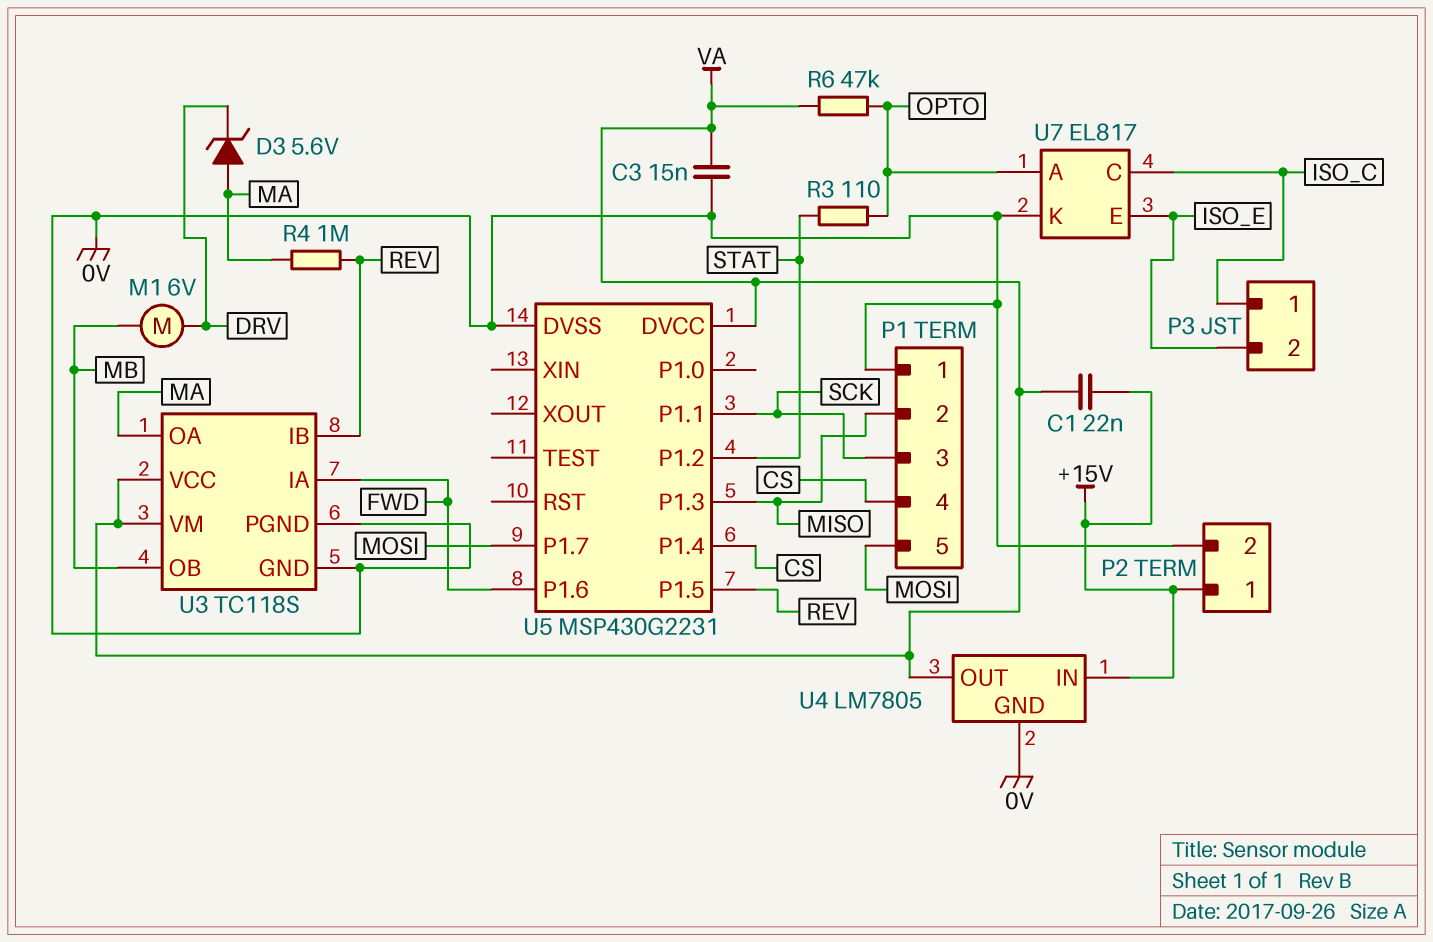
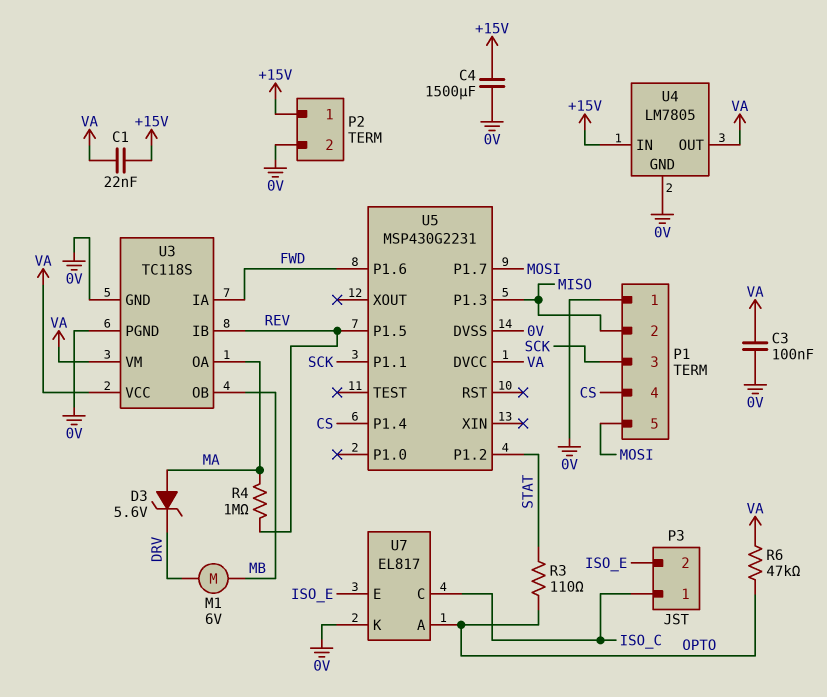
C3: 15nF (0V, VA) -> 100nF (0V, VA)
C4: none -> 1500uF (+15V, 0V)

